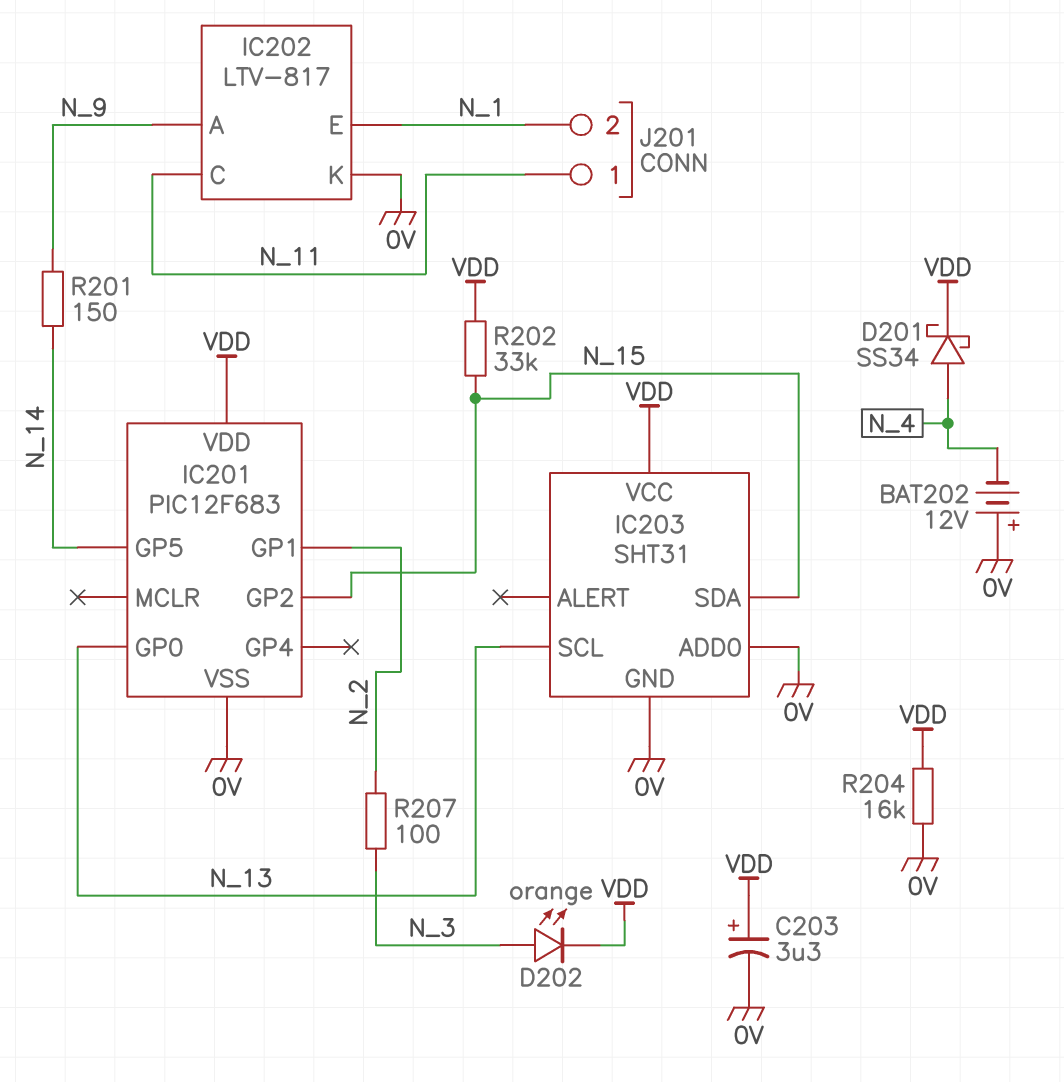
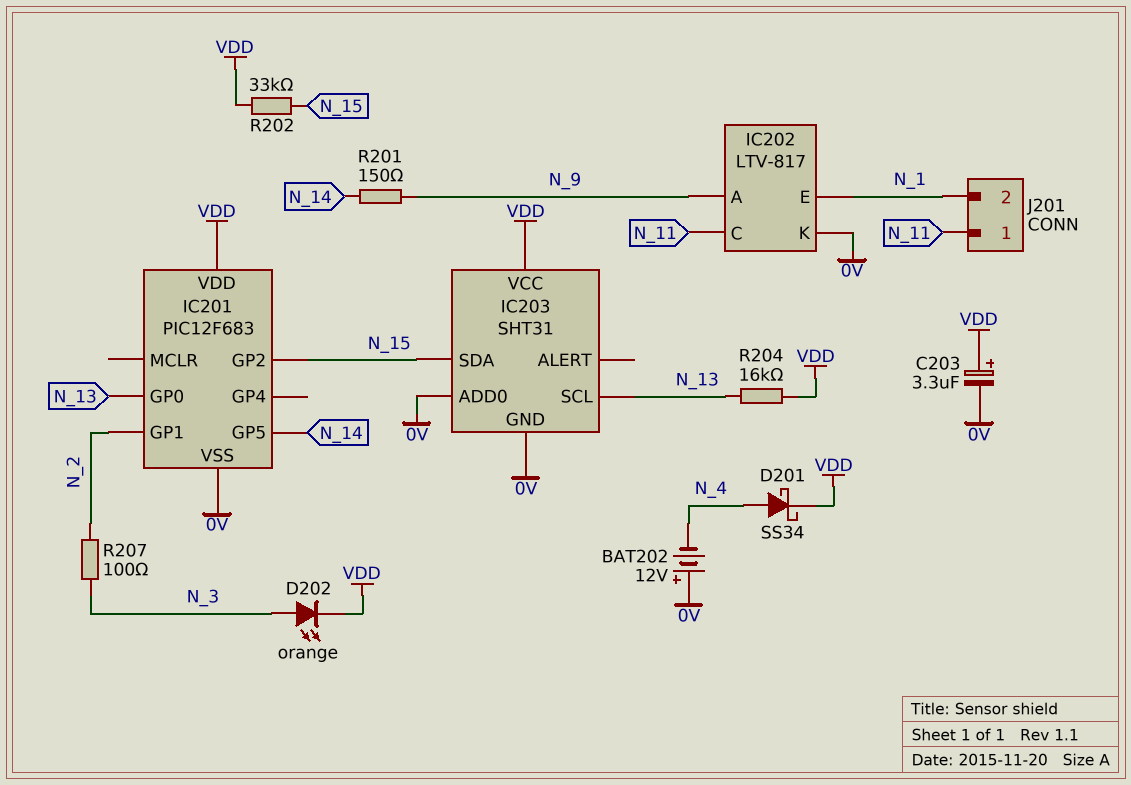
R204: 16k (0V, VDD) -> 16k (N_13, VDD)

